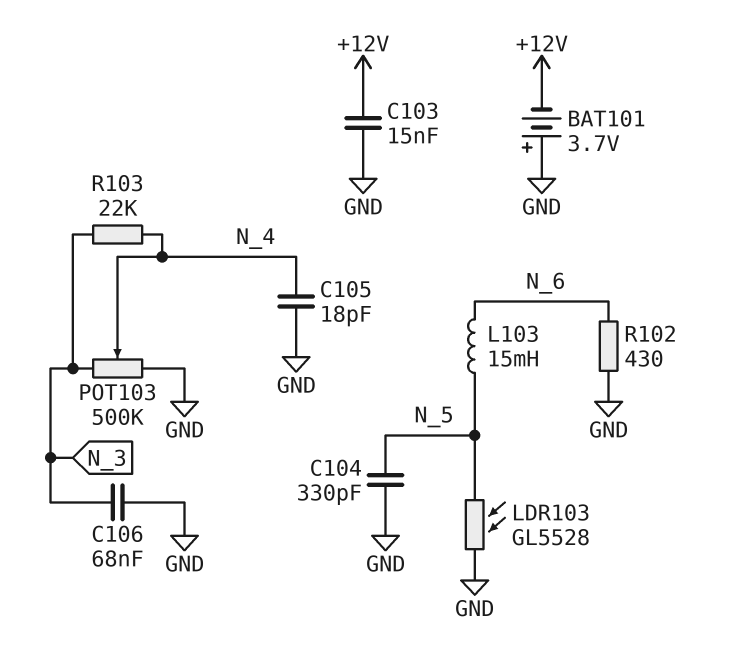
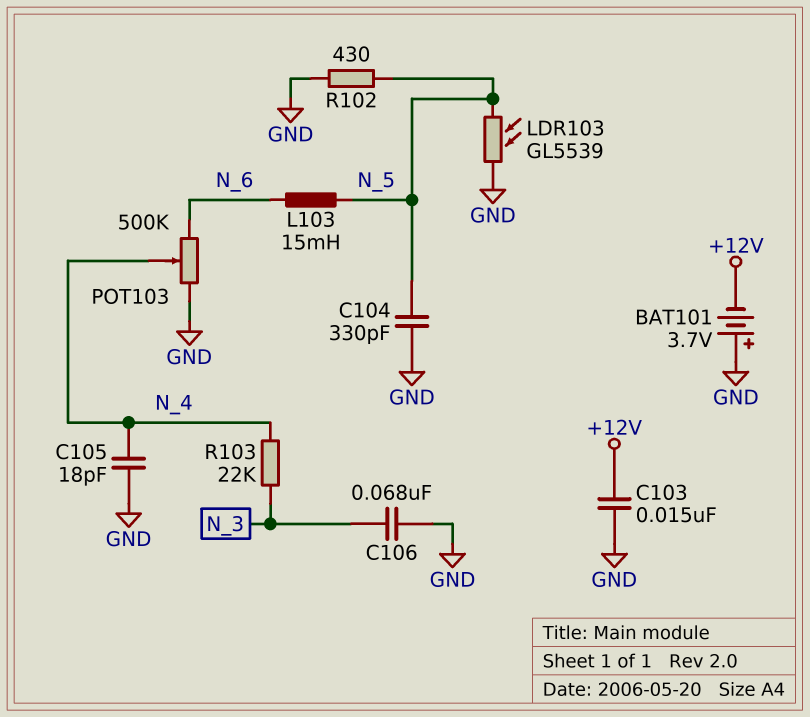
LDR103: GL5528 (GND, N_5) -> GL5539 (GND, N_5)
POT103: 500k (GND, N_3, wiper N_4) -> 500k (GND, N_6, wiper N_4)
R102: 430 (GND, N_6) -> 430 (GND, N_5)

